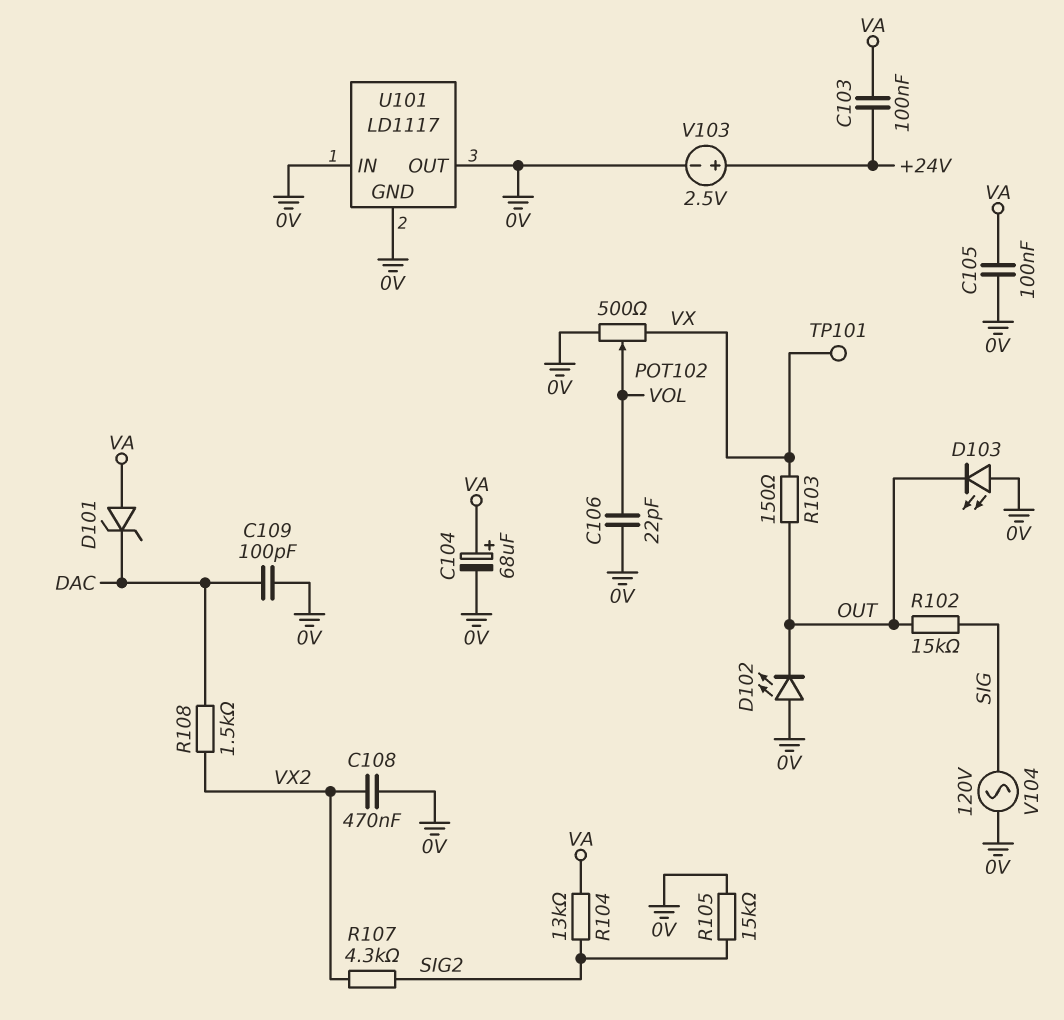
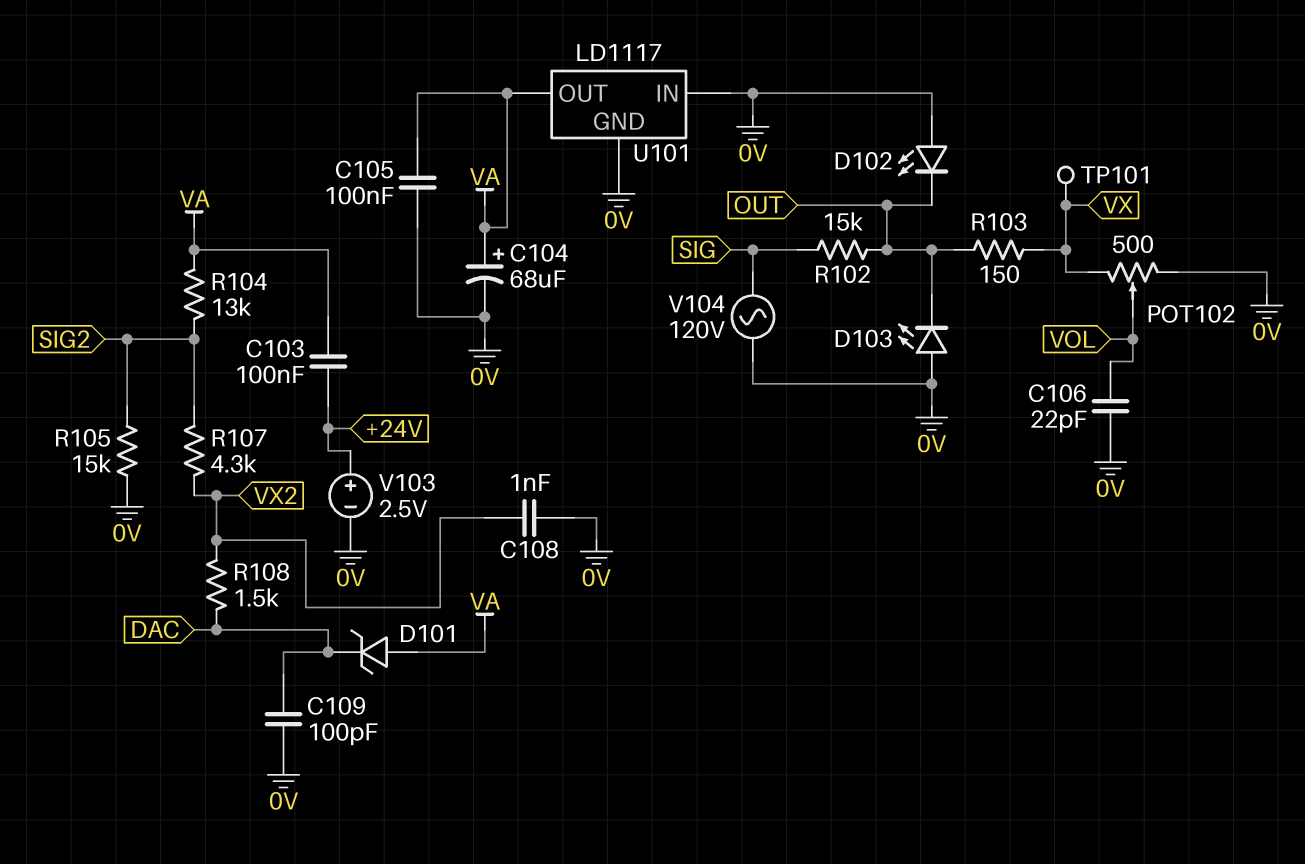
C108: 470nF (0V, VX2) -> 1nF (0V, VX2)
U101 pin OUT: 0V -> VA

